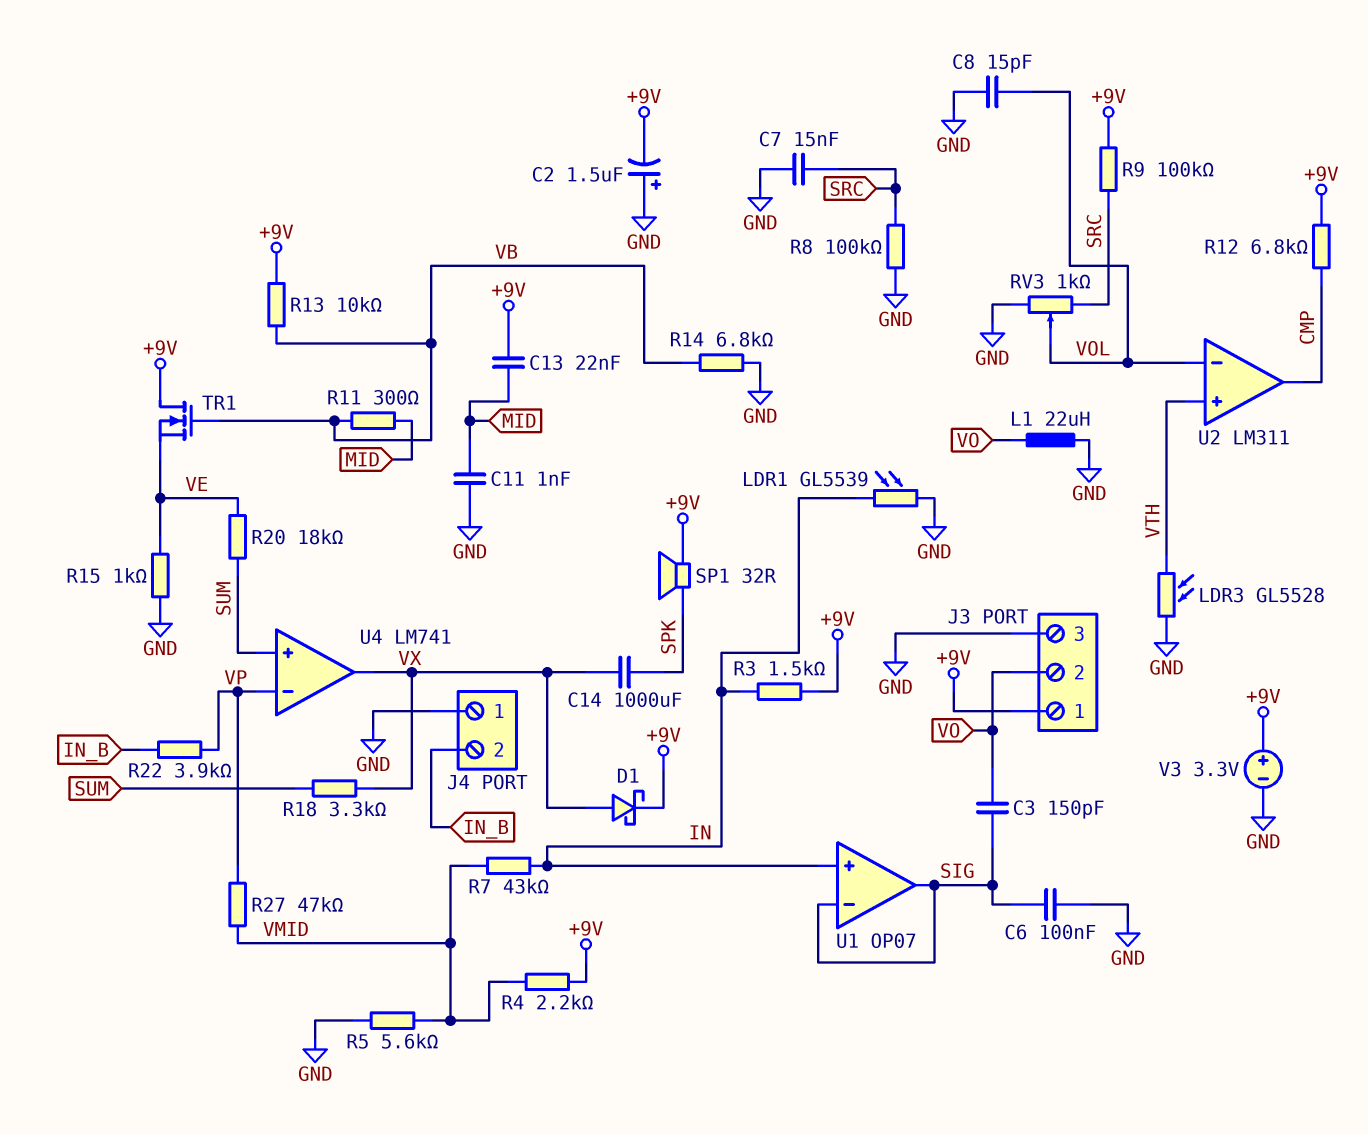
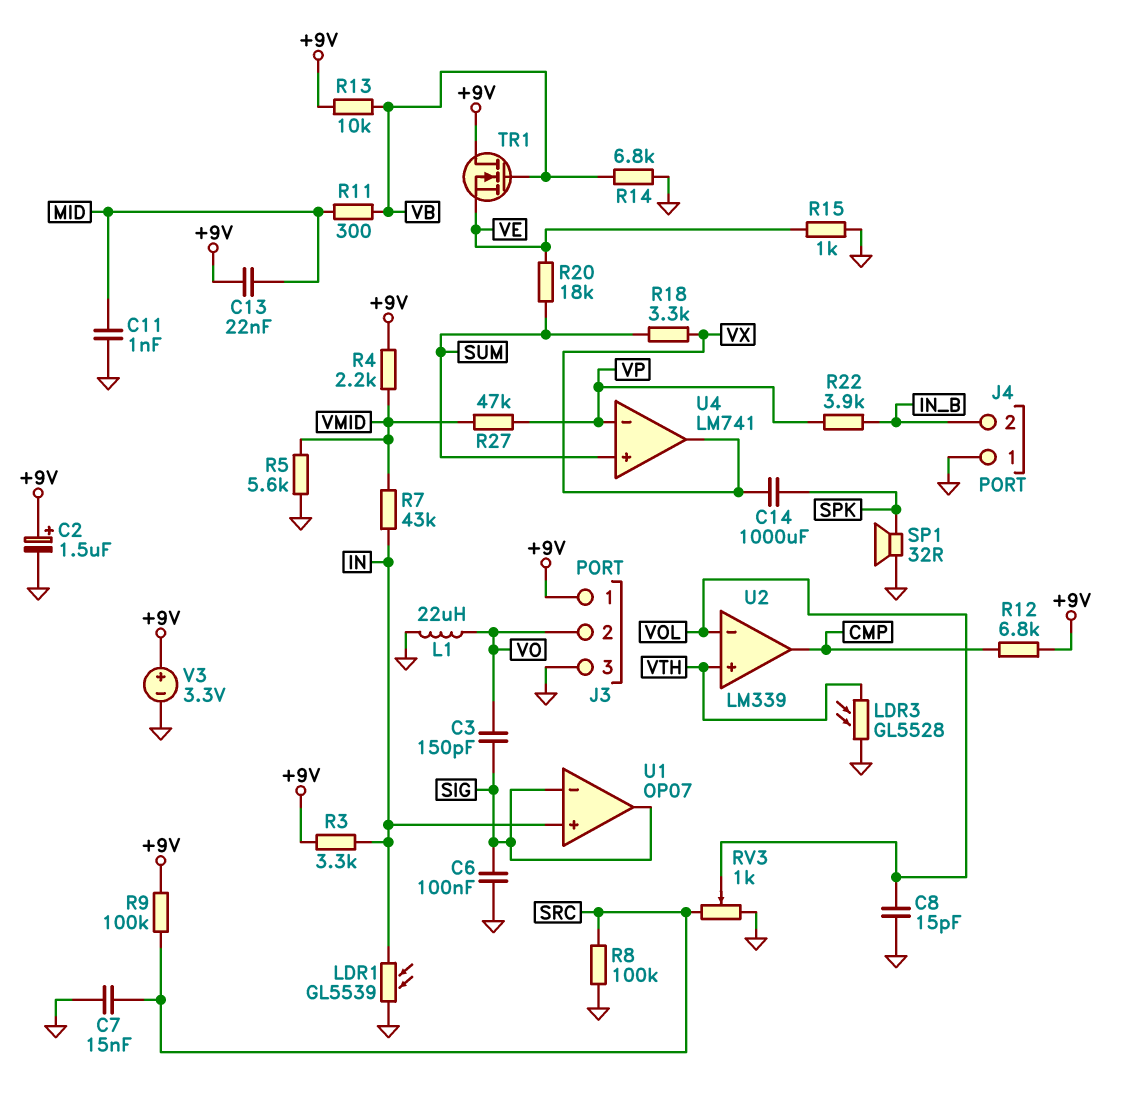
C2: 1.5uF (plus GND, minus +9V) -> 1.5uF (plus +9V, minus GND)
D1: schottky (A VX, K +9V) -> none
R3: 1.5k (+9V, IN) -> 3.3k (+9V, IN)
SP1: speaker 32R (+9V, SPK) -> speaker 32R (GND, SPK)
U2: LM311 -> LM339

